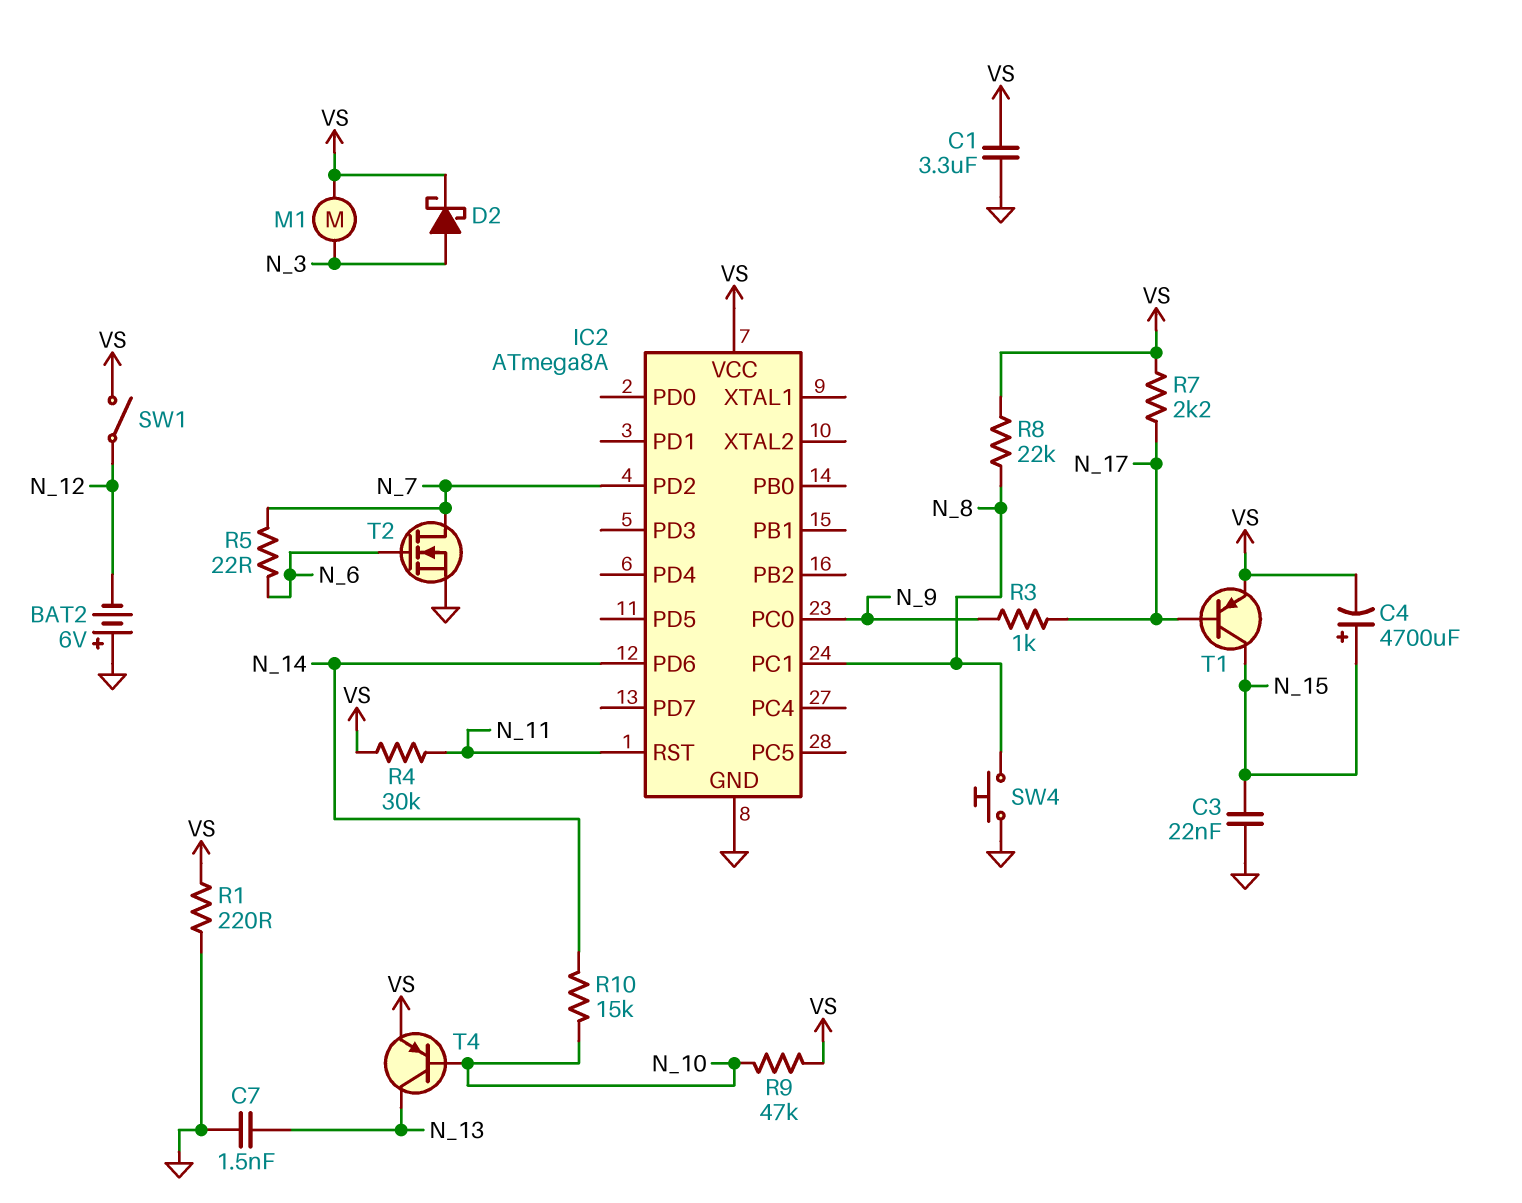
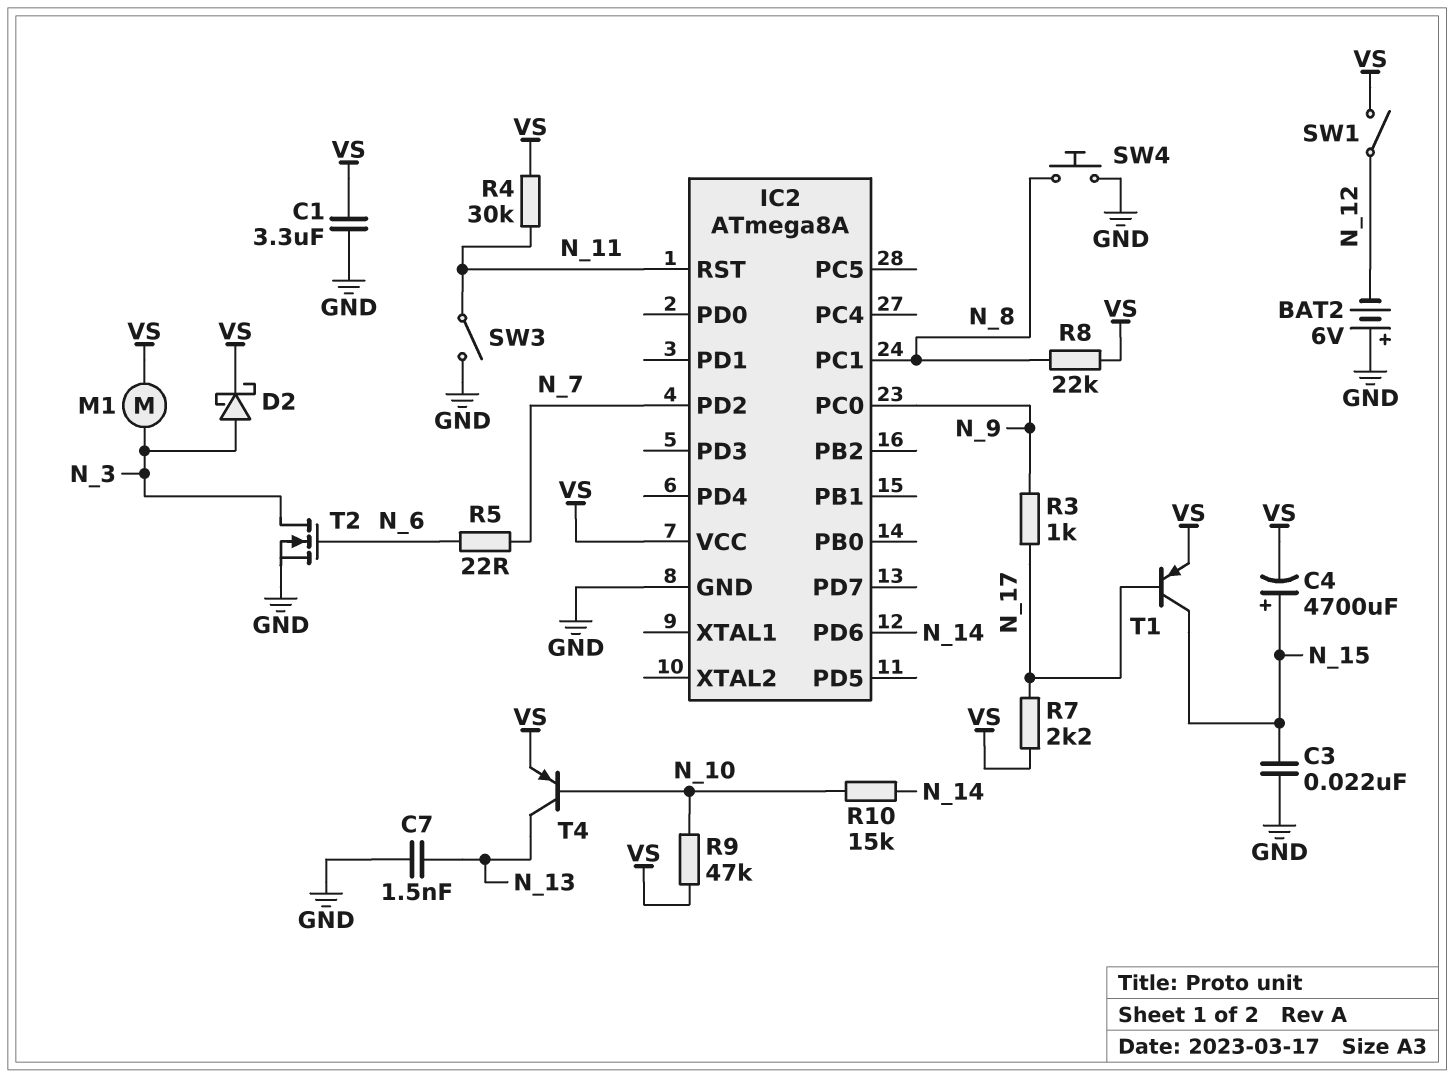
R1: 220 (GND, VS) -> none
SW3: none -> switch (GND, N_11)
T2: NMOS (G N_6, D N_7, S GND) -> NMOS (G N_6, D N_3, S GND)

